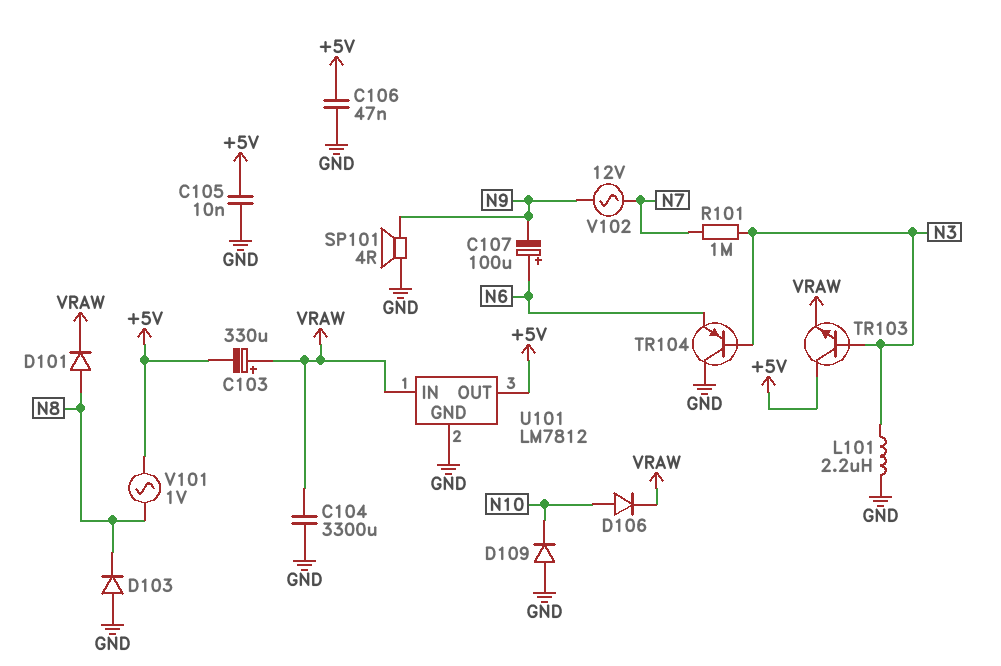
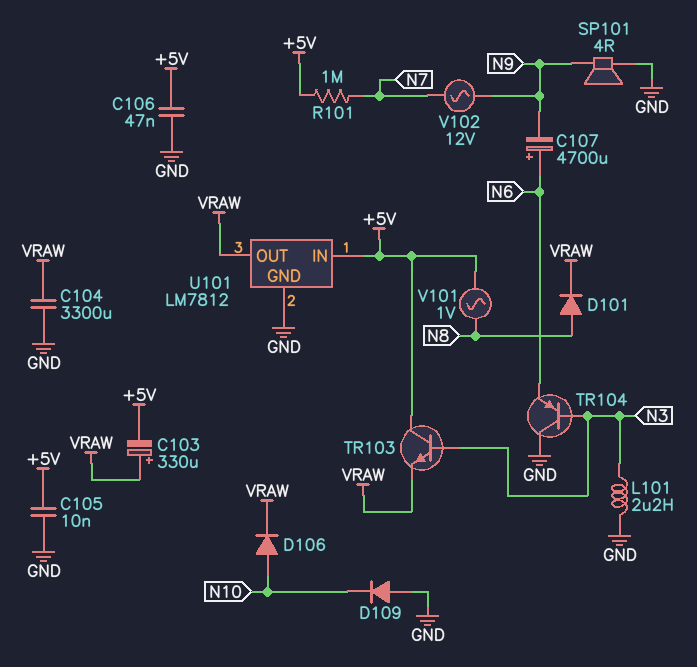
C107: 100uF (plus N6, minus N9) -> 4700uF (plus N6, minus N9)
D103: diode (A GND, K N8) -> none
R101: 1M (N3, N7) -> 1M (+5V, N7)
U101 pin IN: VRAW -> +5V
U101 pin OUT: +5V -> VRAW

